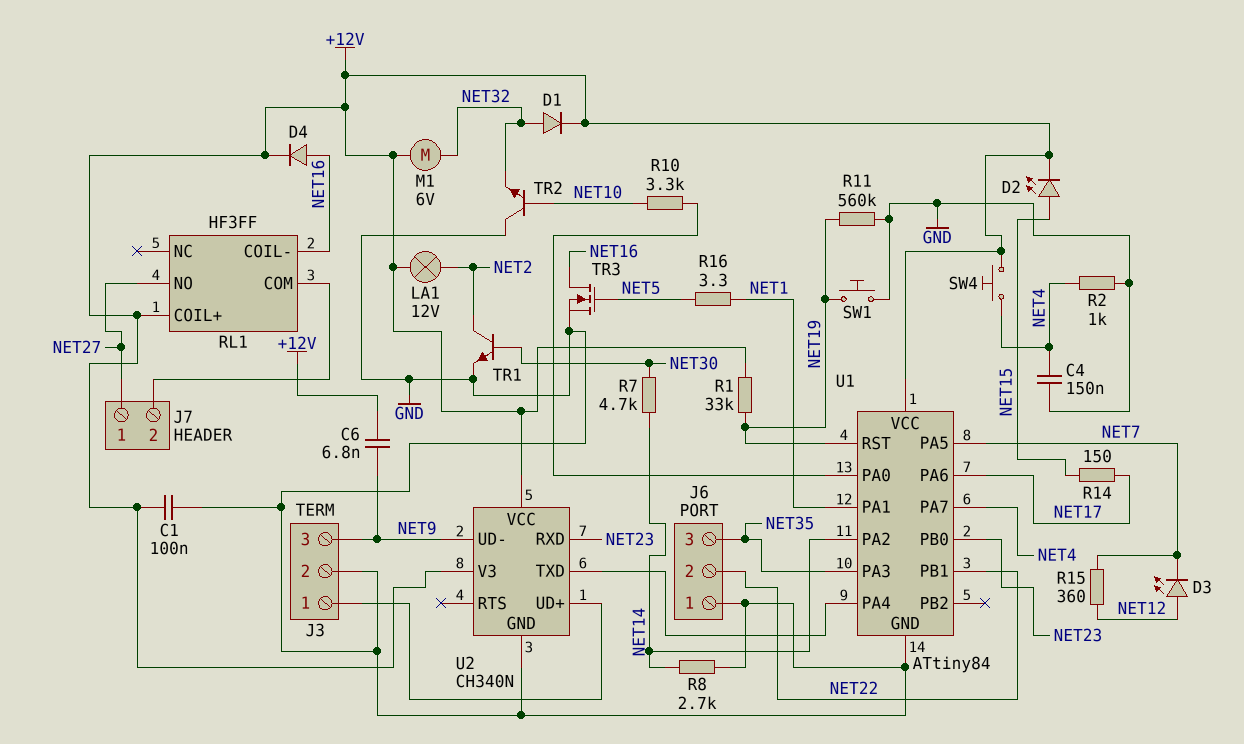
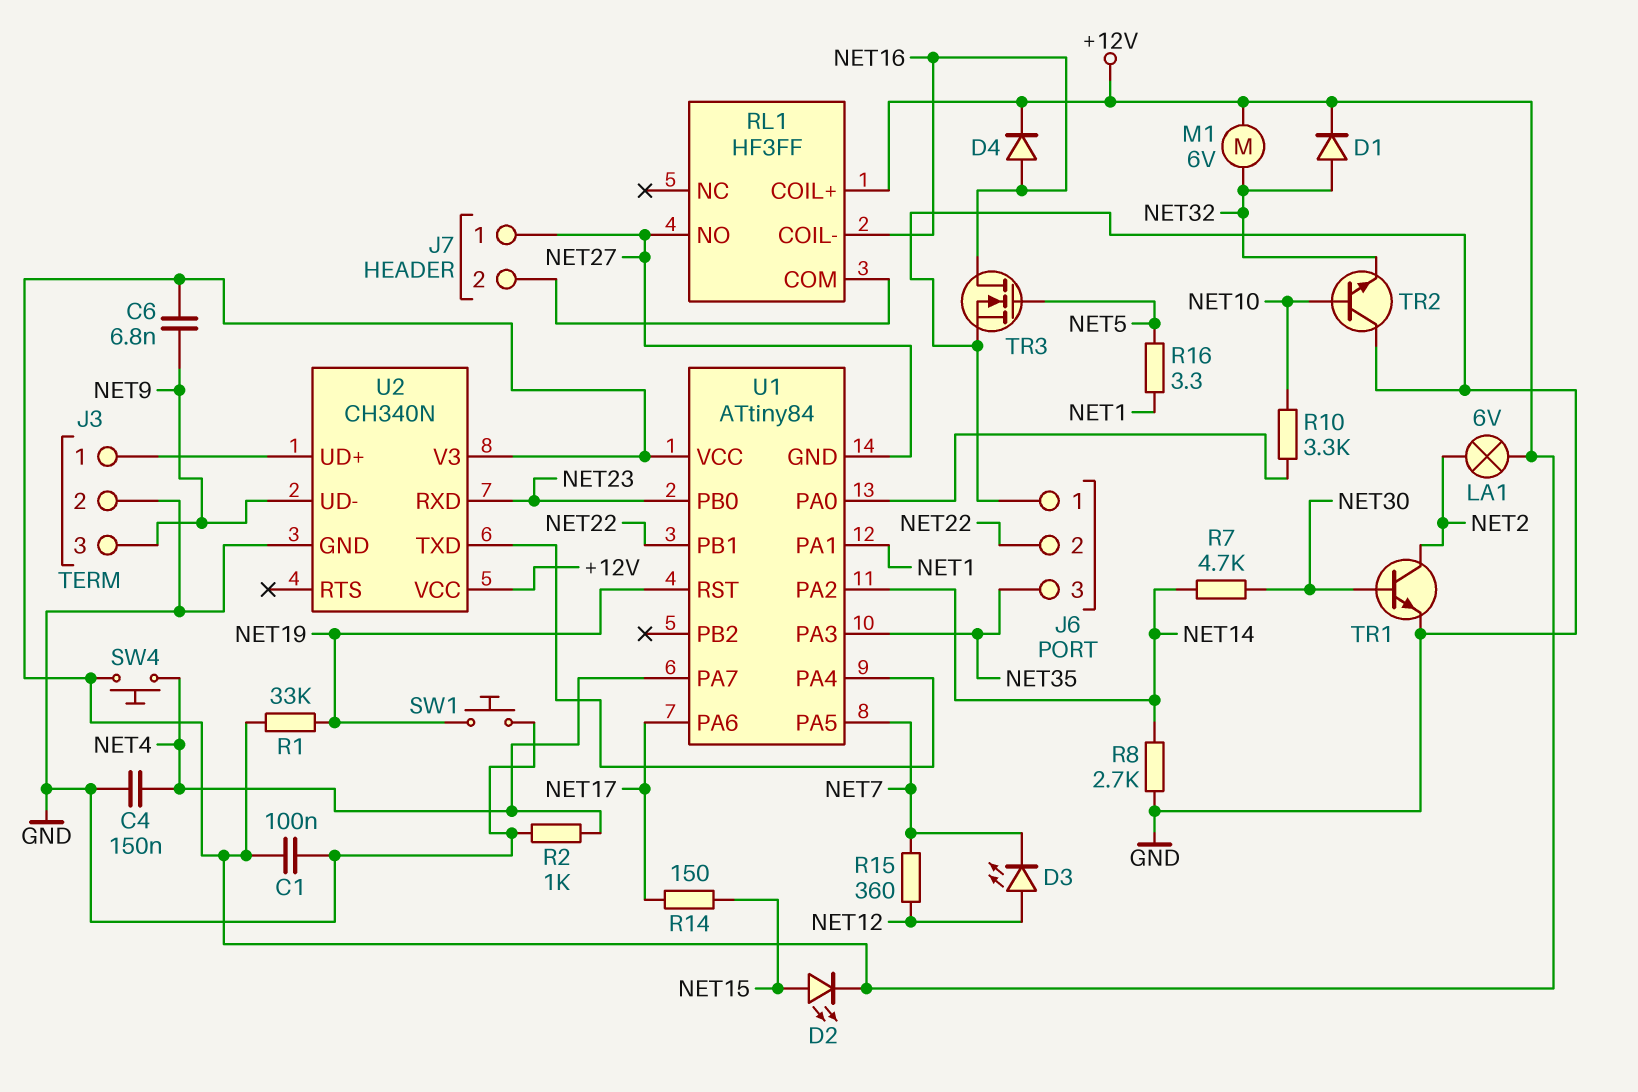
LA1: lamp 12V (+12V, NET2) -> lamp 6V (+12V, NET2)
R11: 560k (GND, NET19) -> none
U1 pin GND: GND -> NET27

